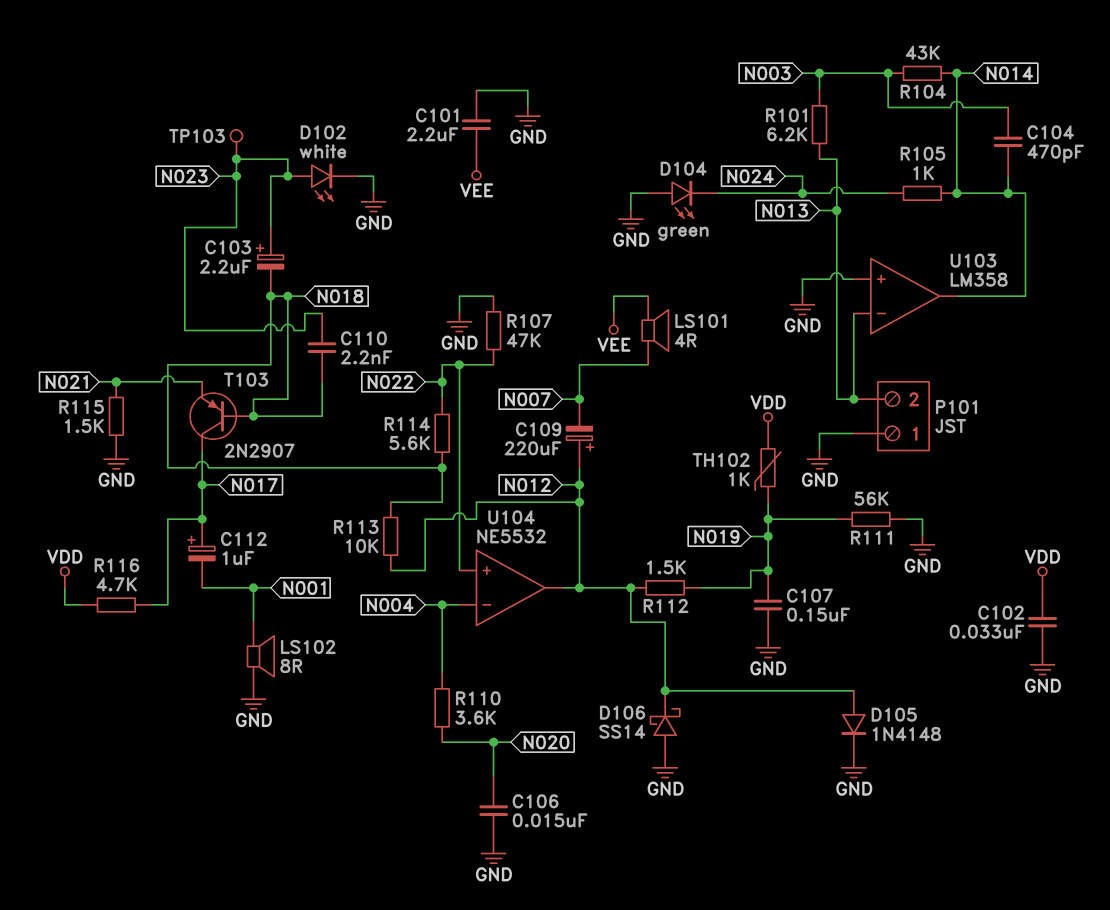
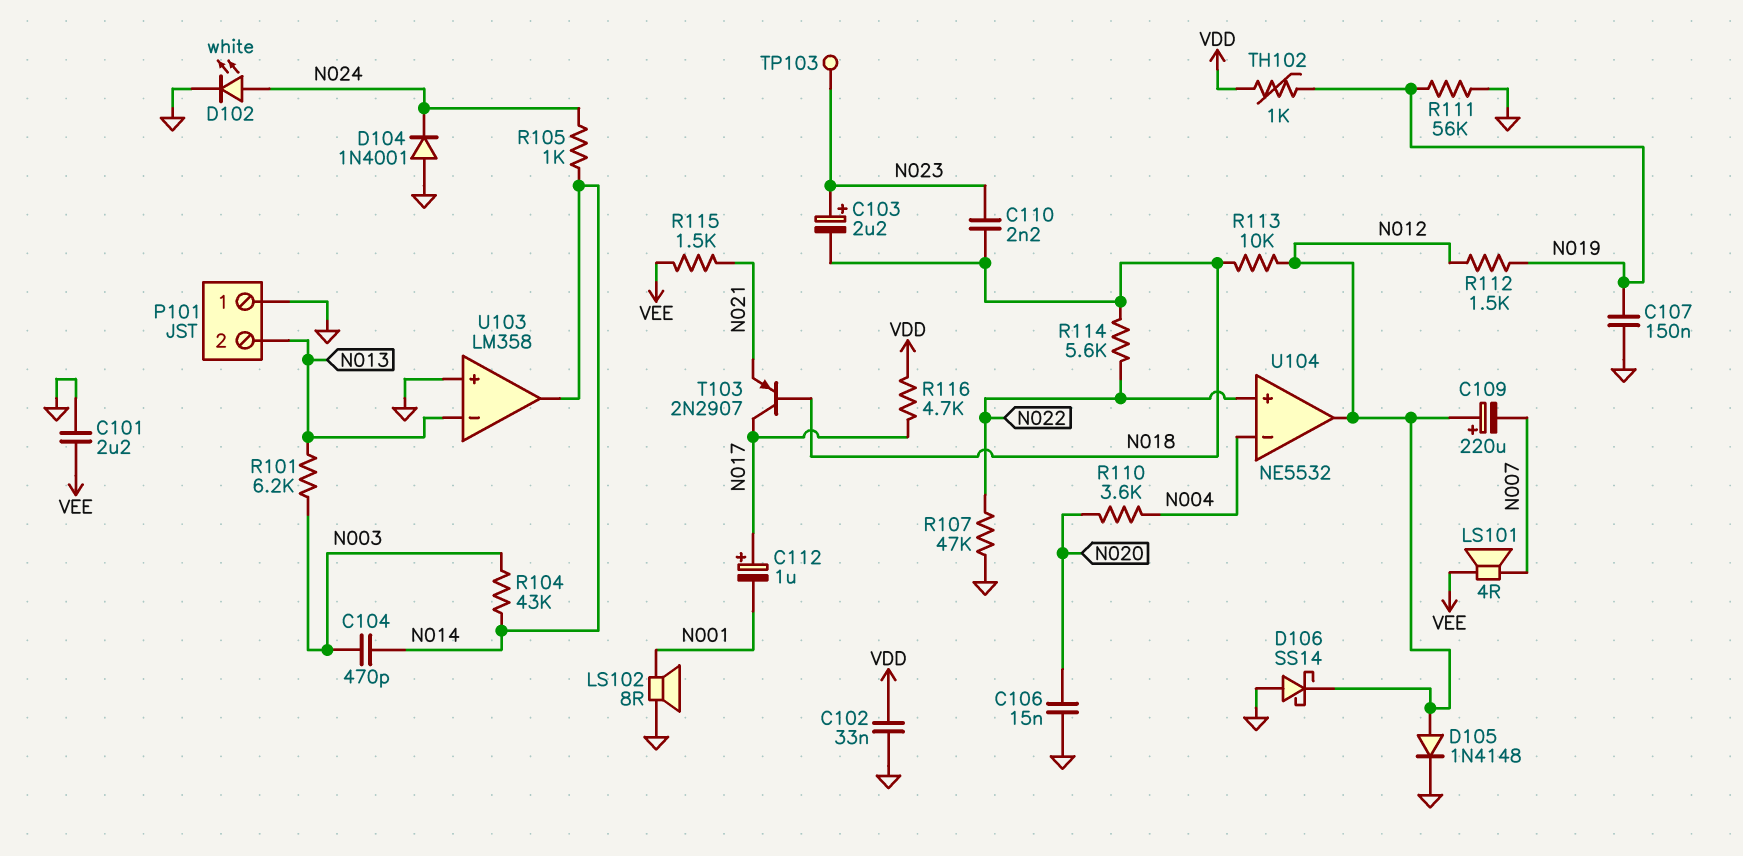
D102: LED white (A N023, K GND) -> LED white (A N024, K GND)
D104: LED green (A GND, K N024) -> diode 1N4001 (A GND, K N024)
R115: 1.5k (GND, N021) -> 1.5k (N021, VEE)

